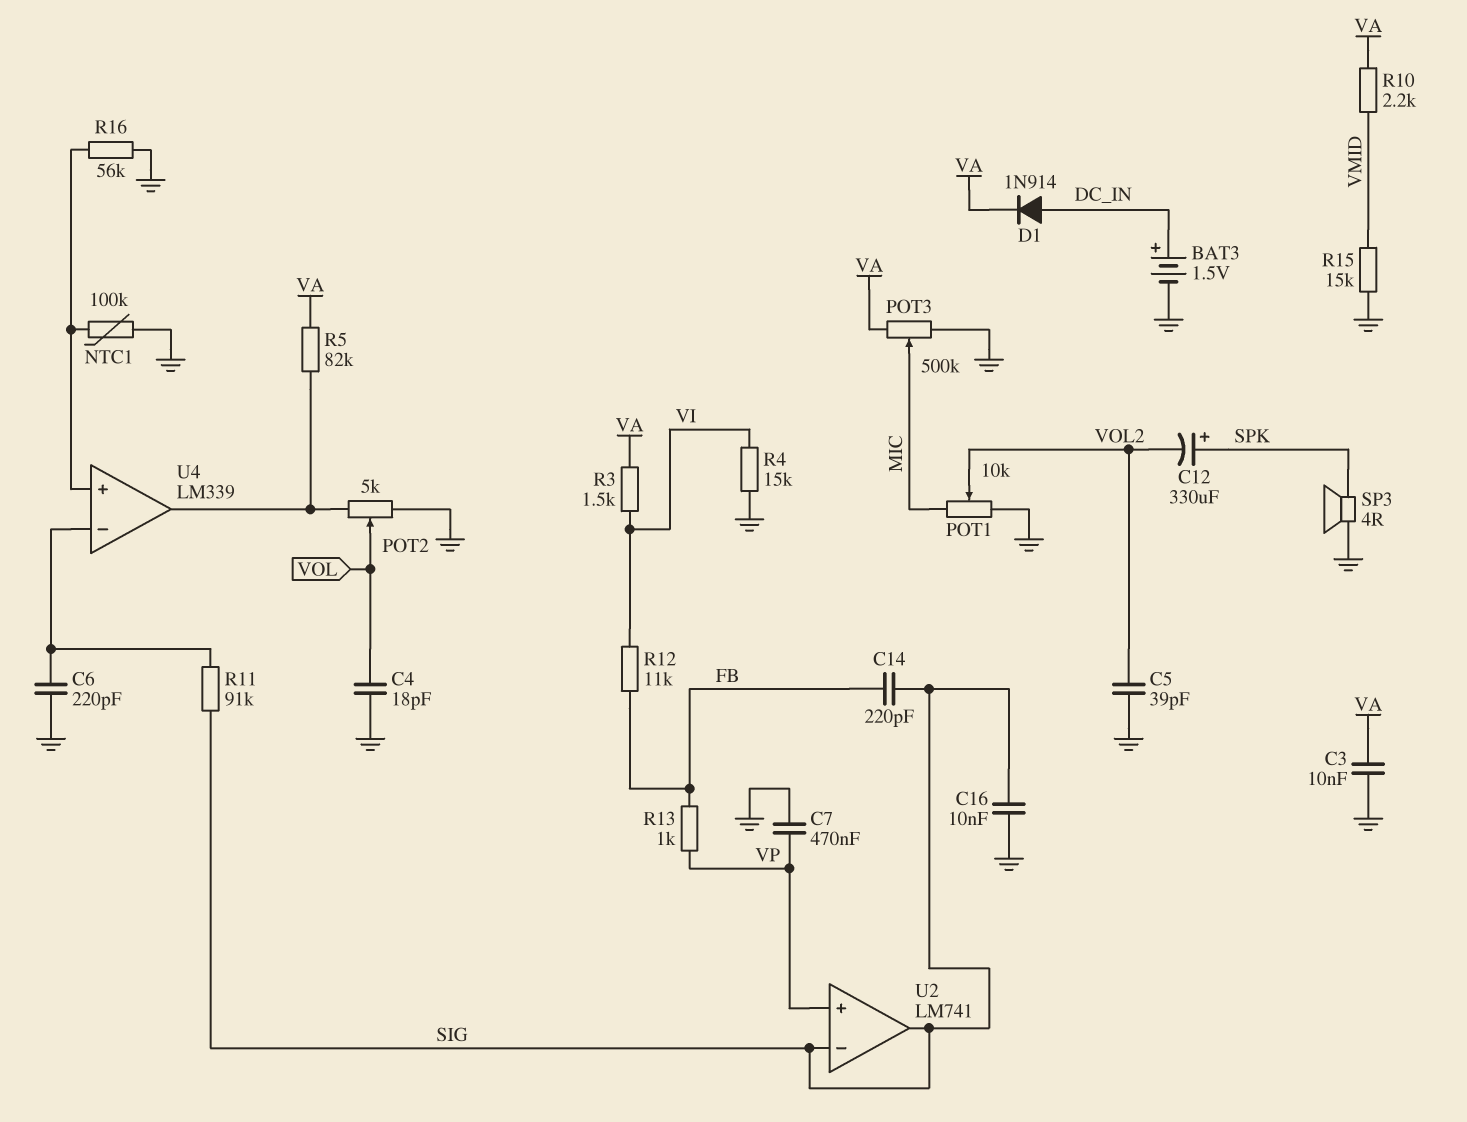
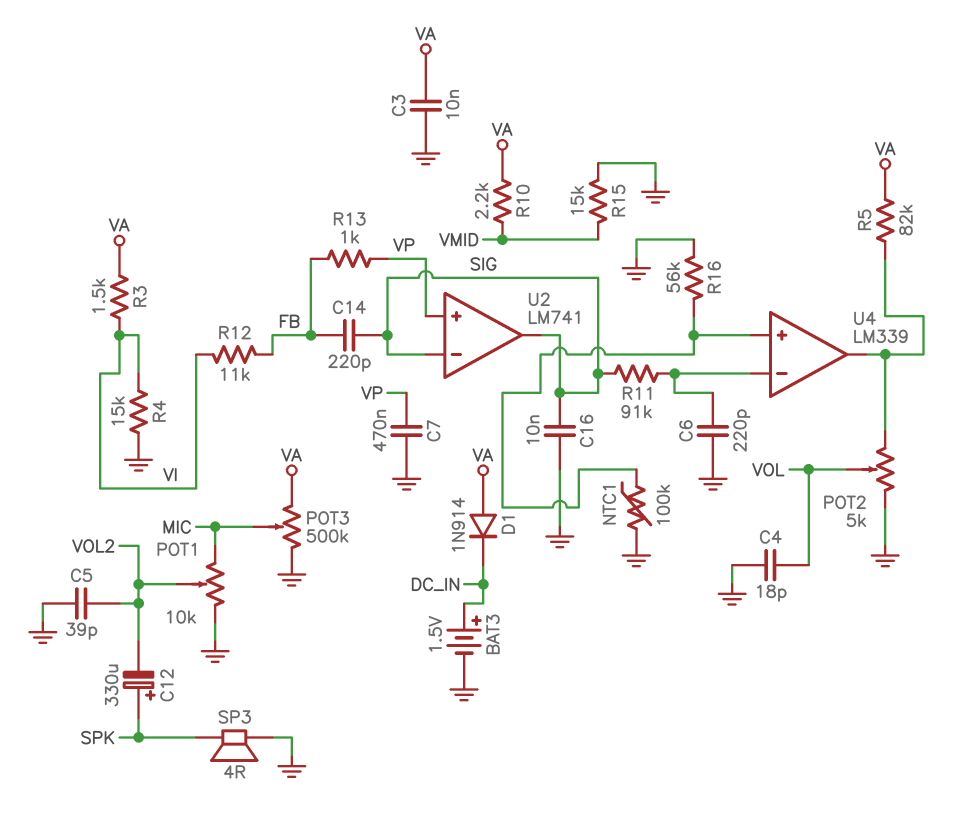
D1: diode 1N914 (A DC_IN, K VA) -> diode 1N914 (A VA, K DC_IN)

